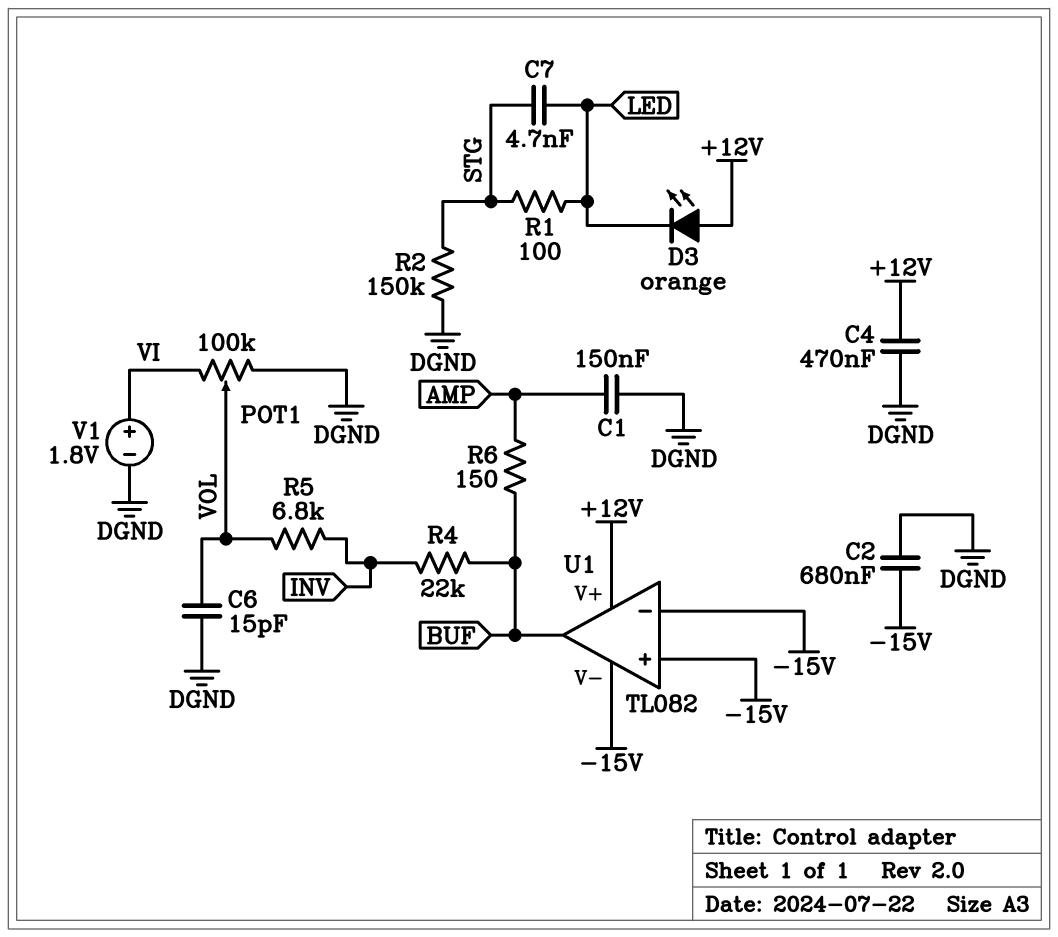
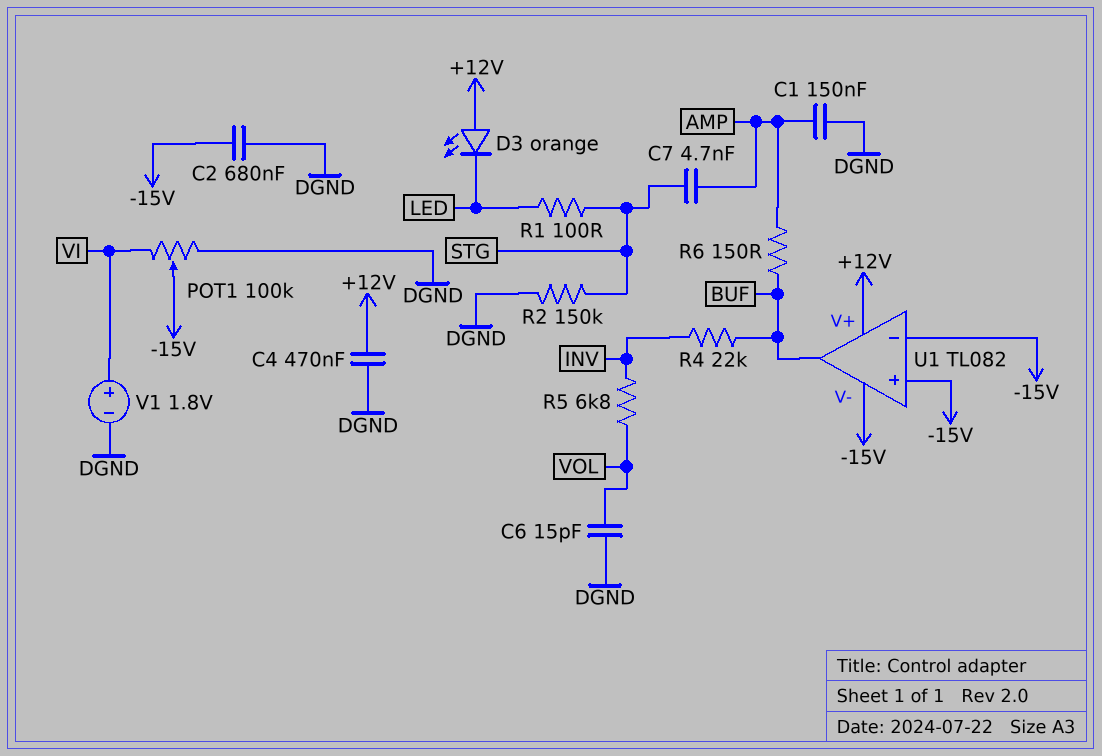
C7: 4.7nF (LED, STG) -> 4.7nF (AMP, STG)
POT1: 100k (DGND, VI, wiper VOL) -> 100k (DGND, VI, wiper -15V)

